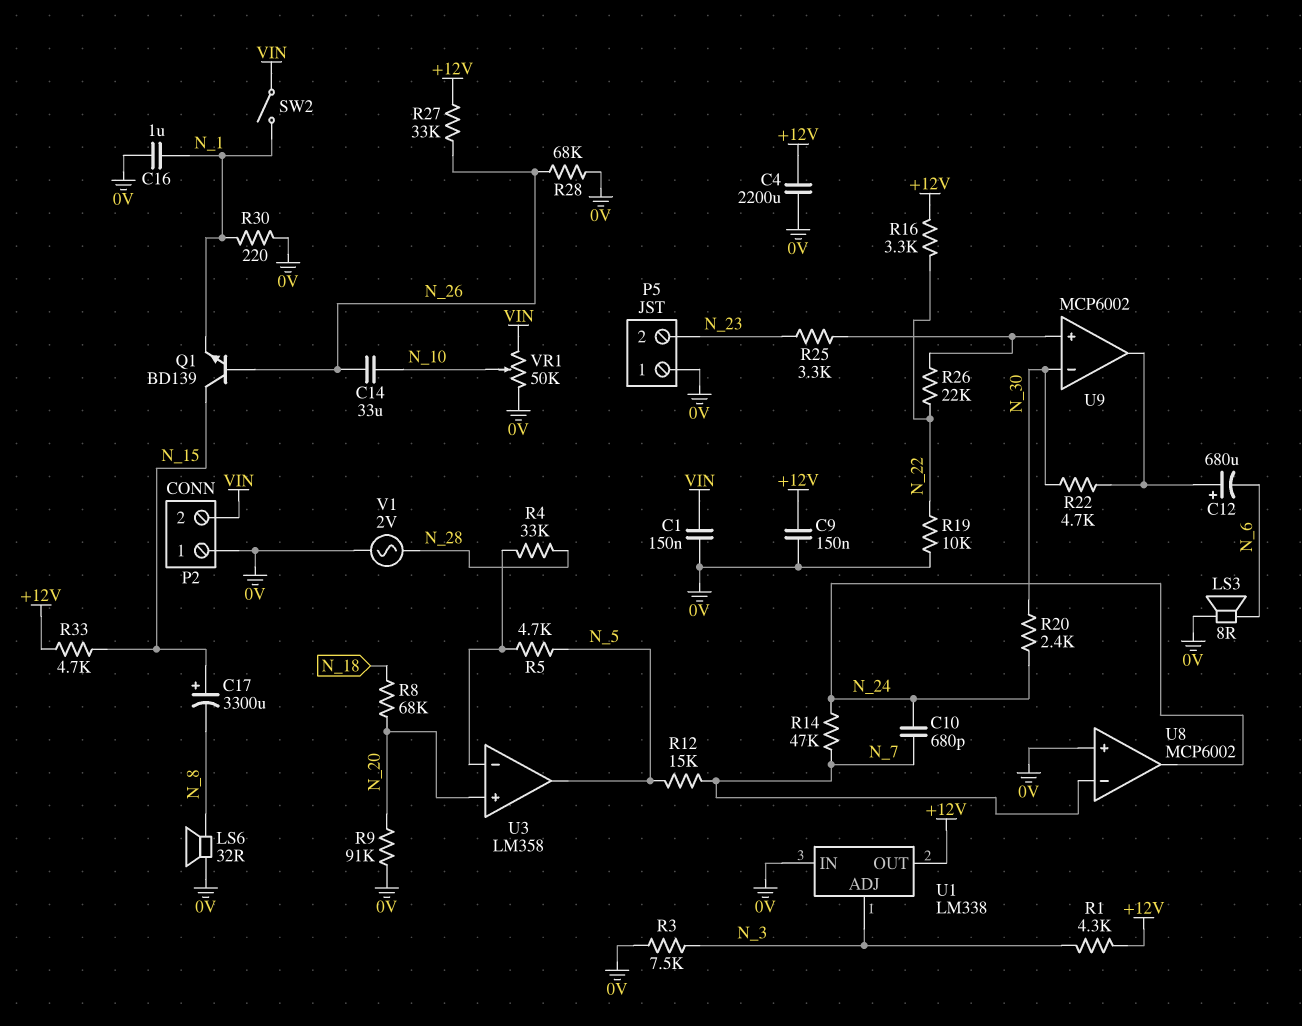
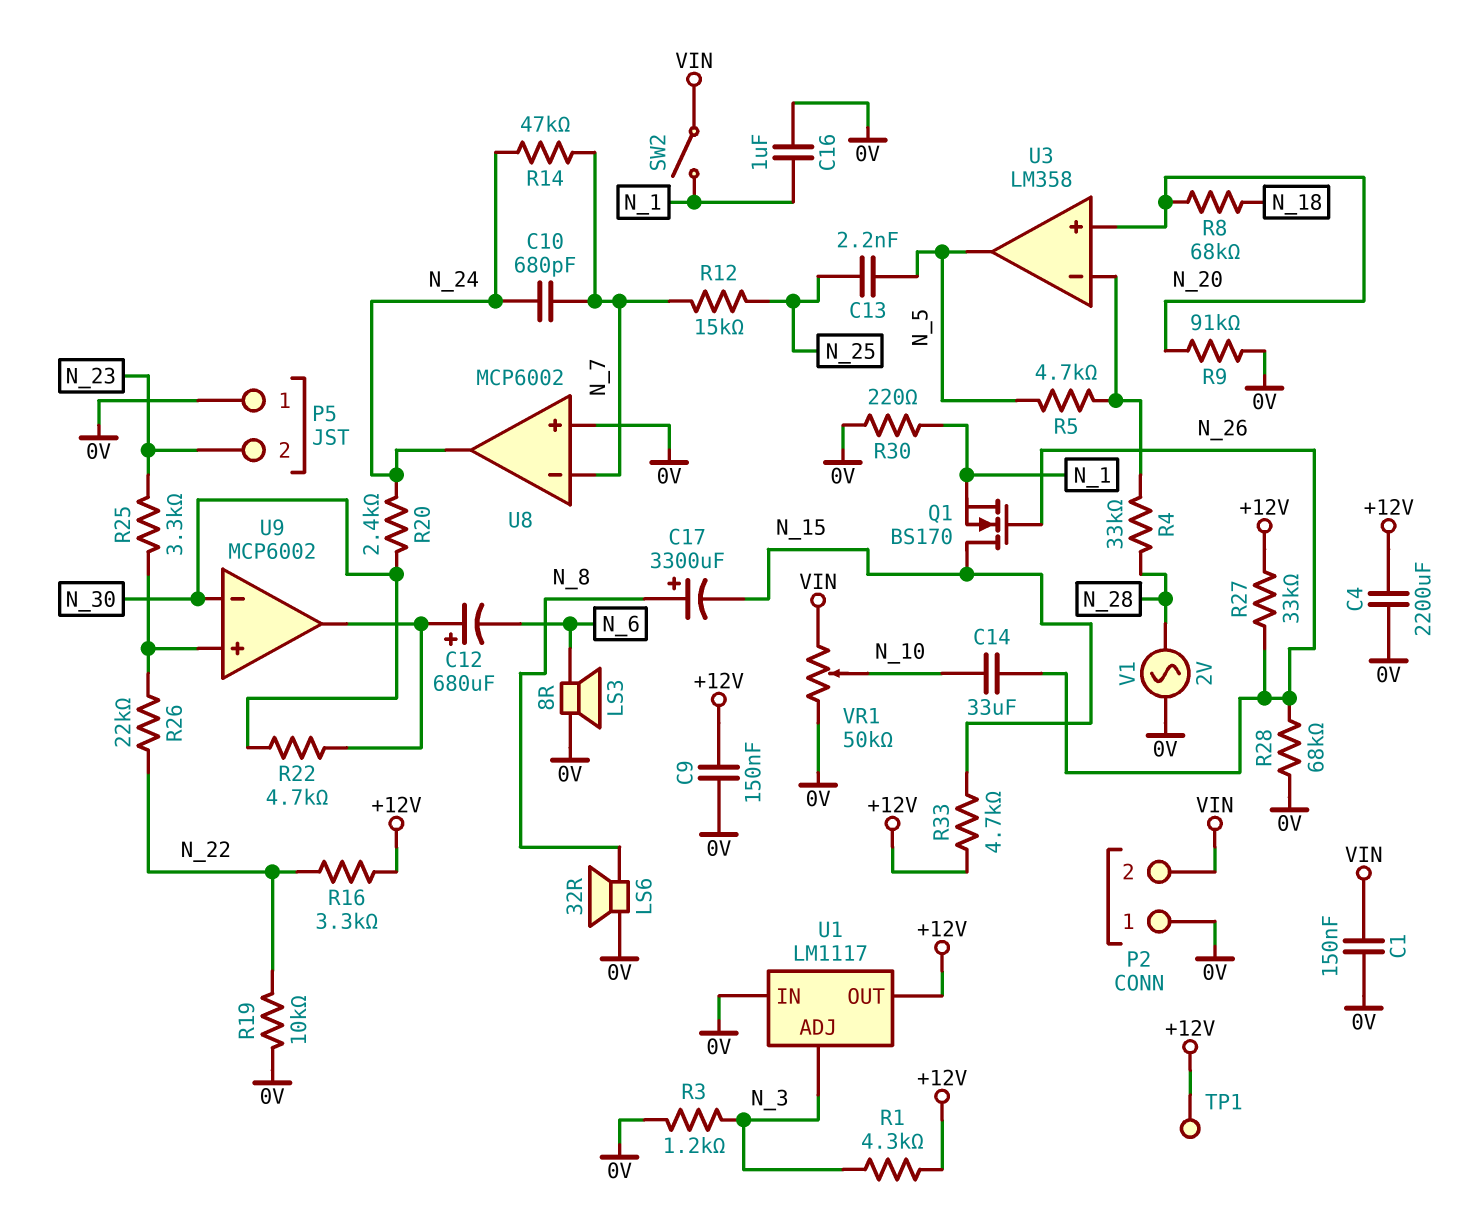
C13: none -> 2.2nF (N_5, N_25)
C17: 3300uF (plus N_15, minus N_8) -> 3300uF (plus N_8, minus N_15)
Q1: NPN BD139 (B N_26, C N_15, E N_1) -> NMOS BS170 (G N_26, D N_15, S N_1)
R3: 7.5k (0V, N_3) -> 1.2k (0V, N_3)
R12: 15k (N_5, N_7) -> 15k (N_7, N_25)
TP1: none -> test point (+12V)
U1: LM338 -> LM1117

